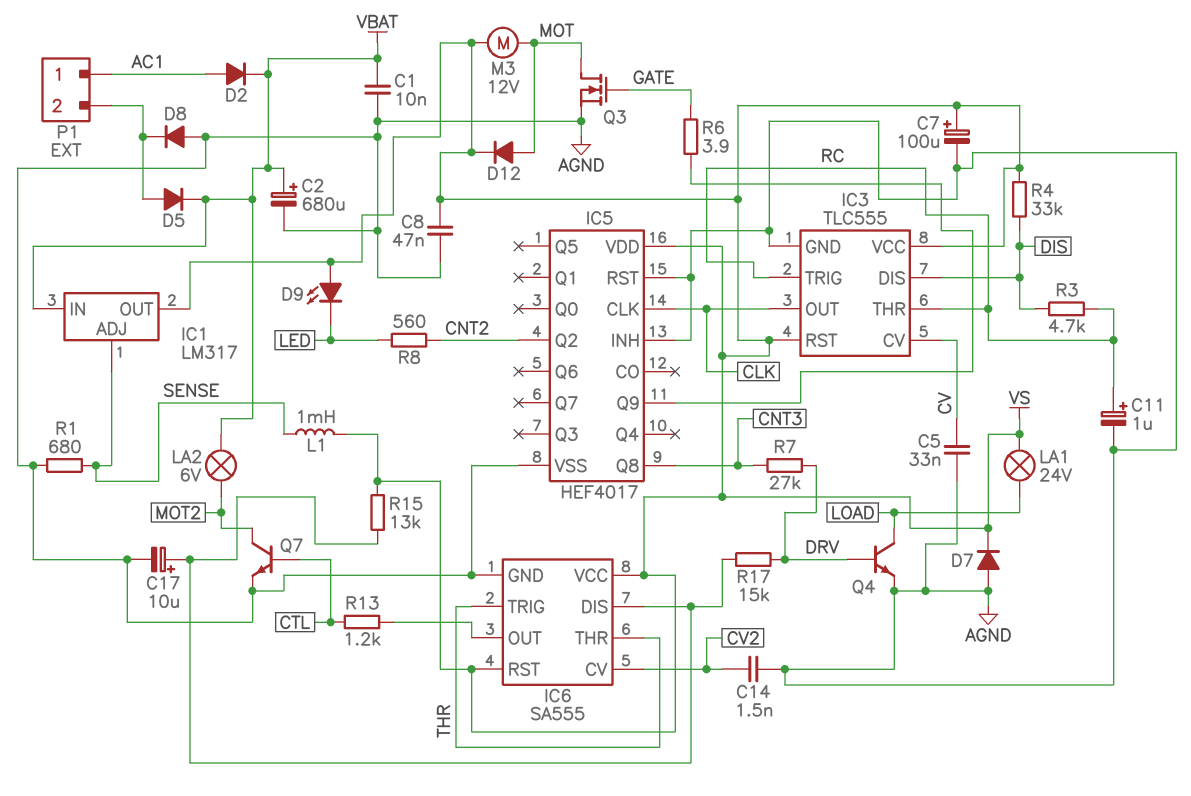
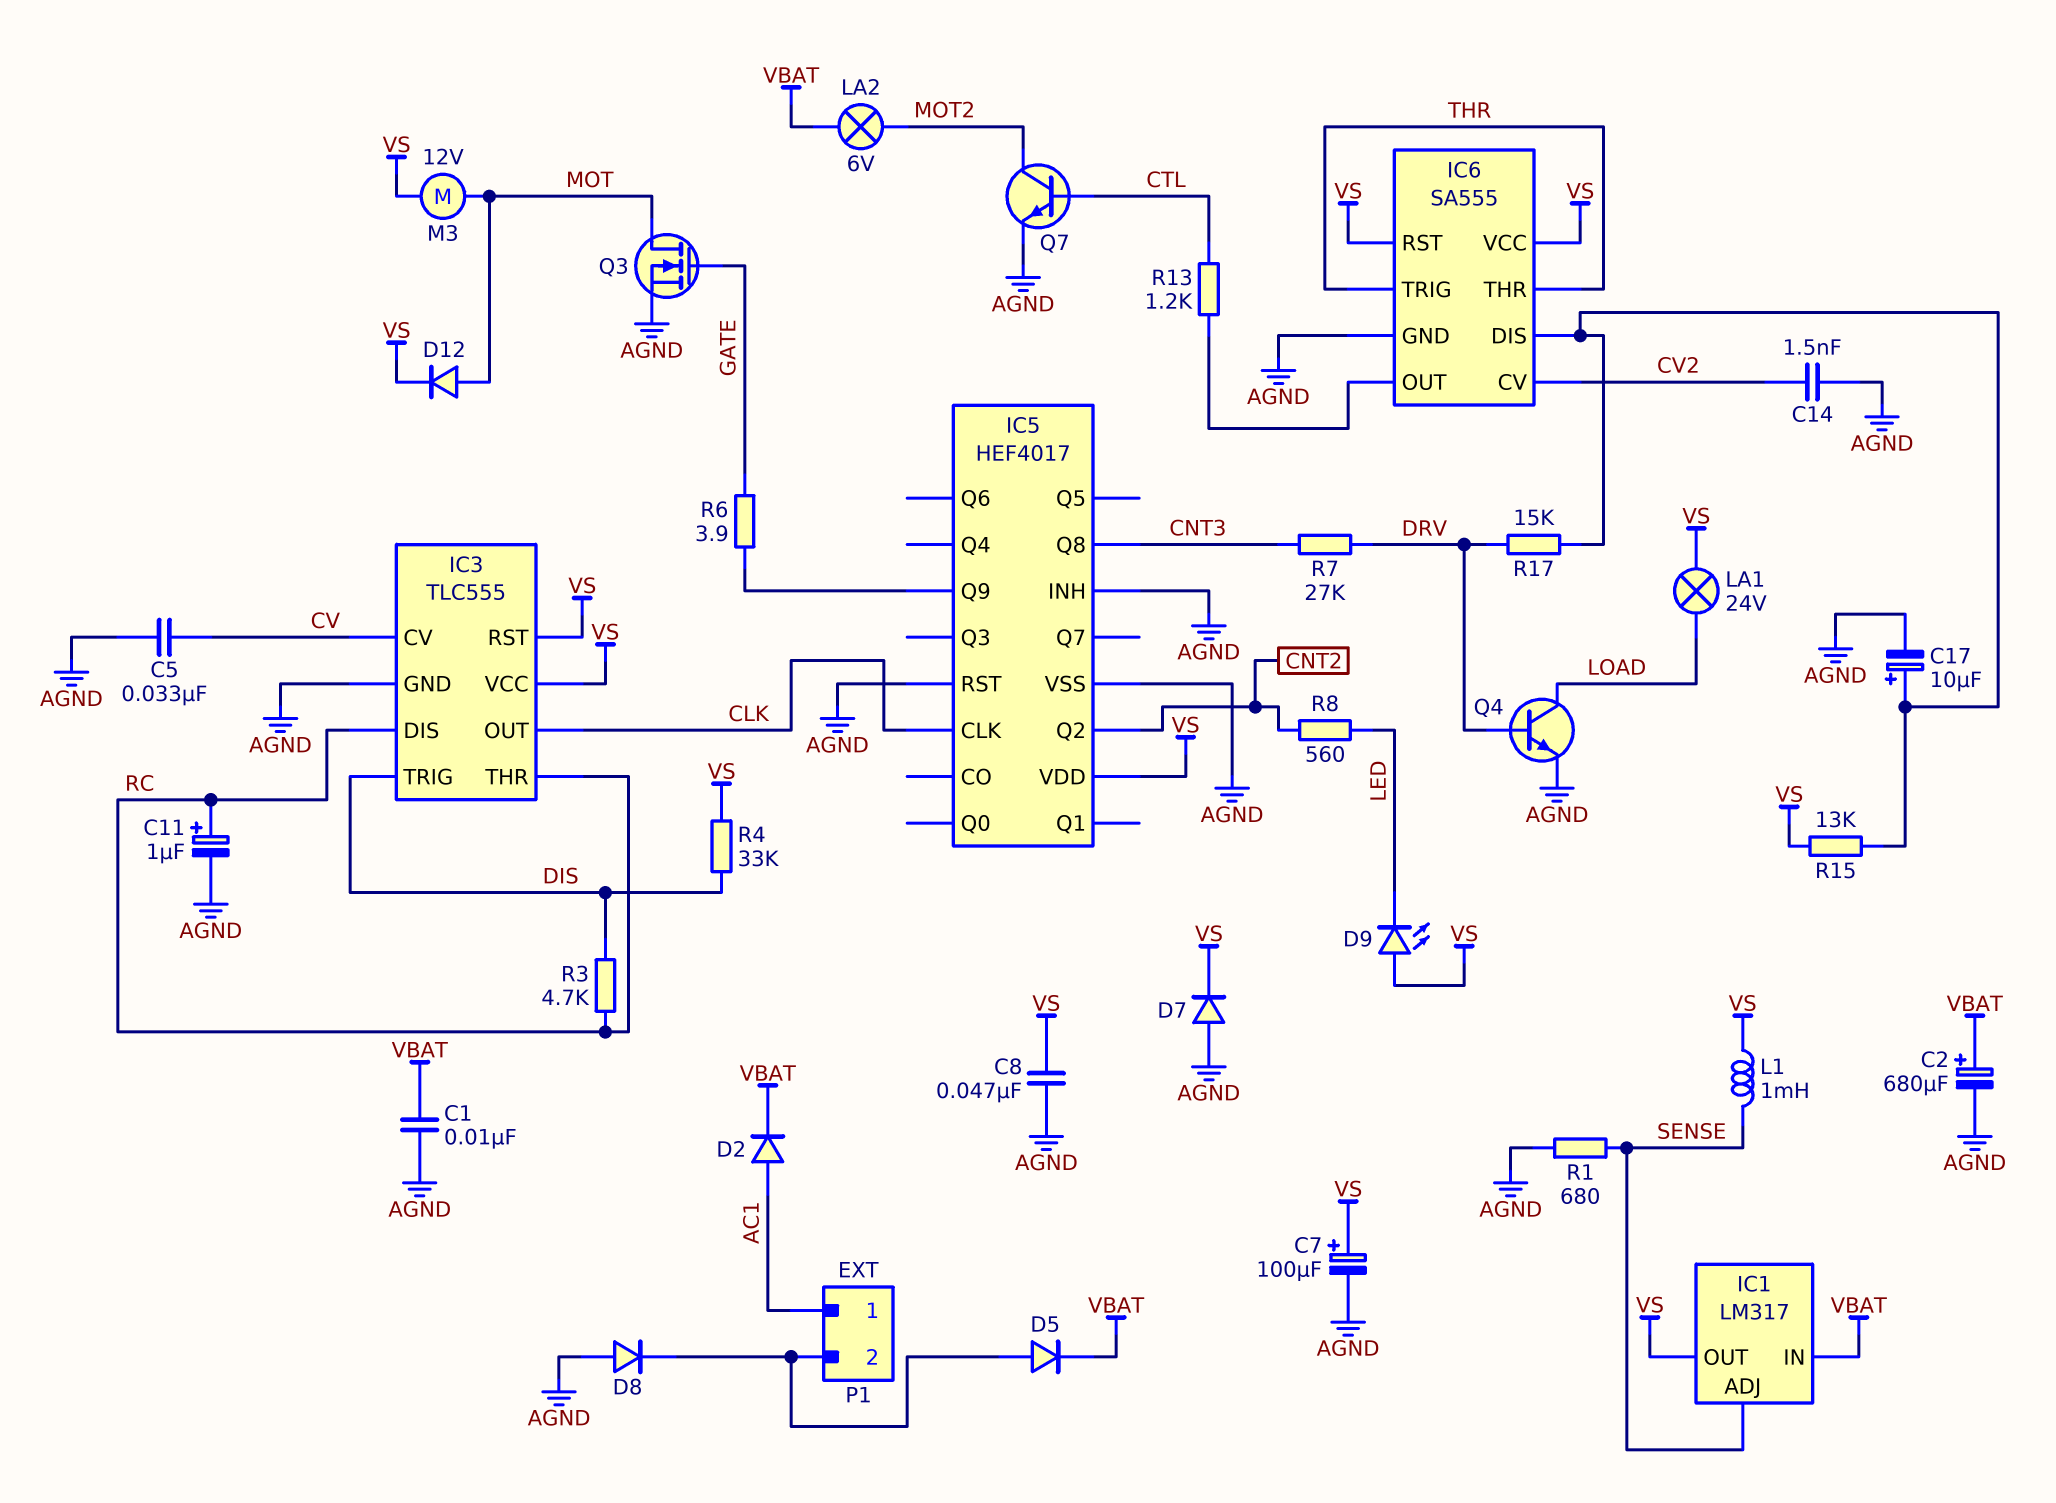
IC3 pin DIS: DIS -> RC
IC3 pin TRIG: RC -> DIS

